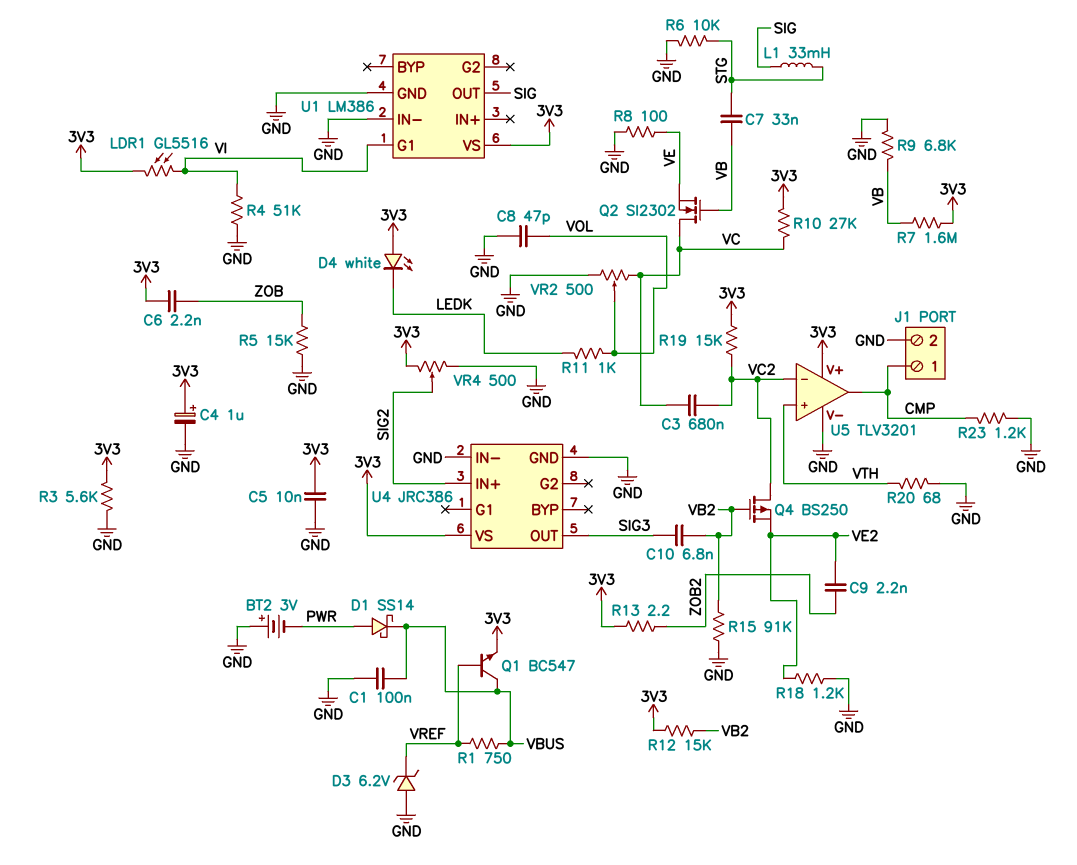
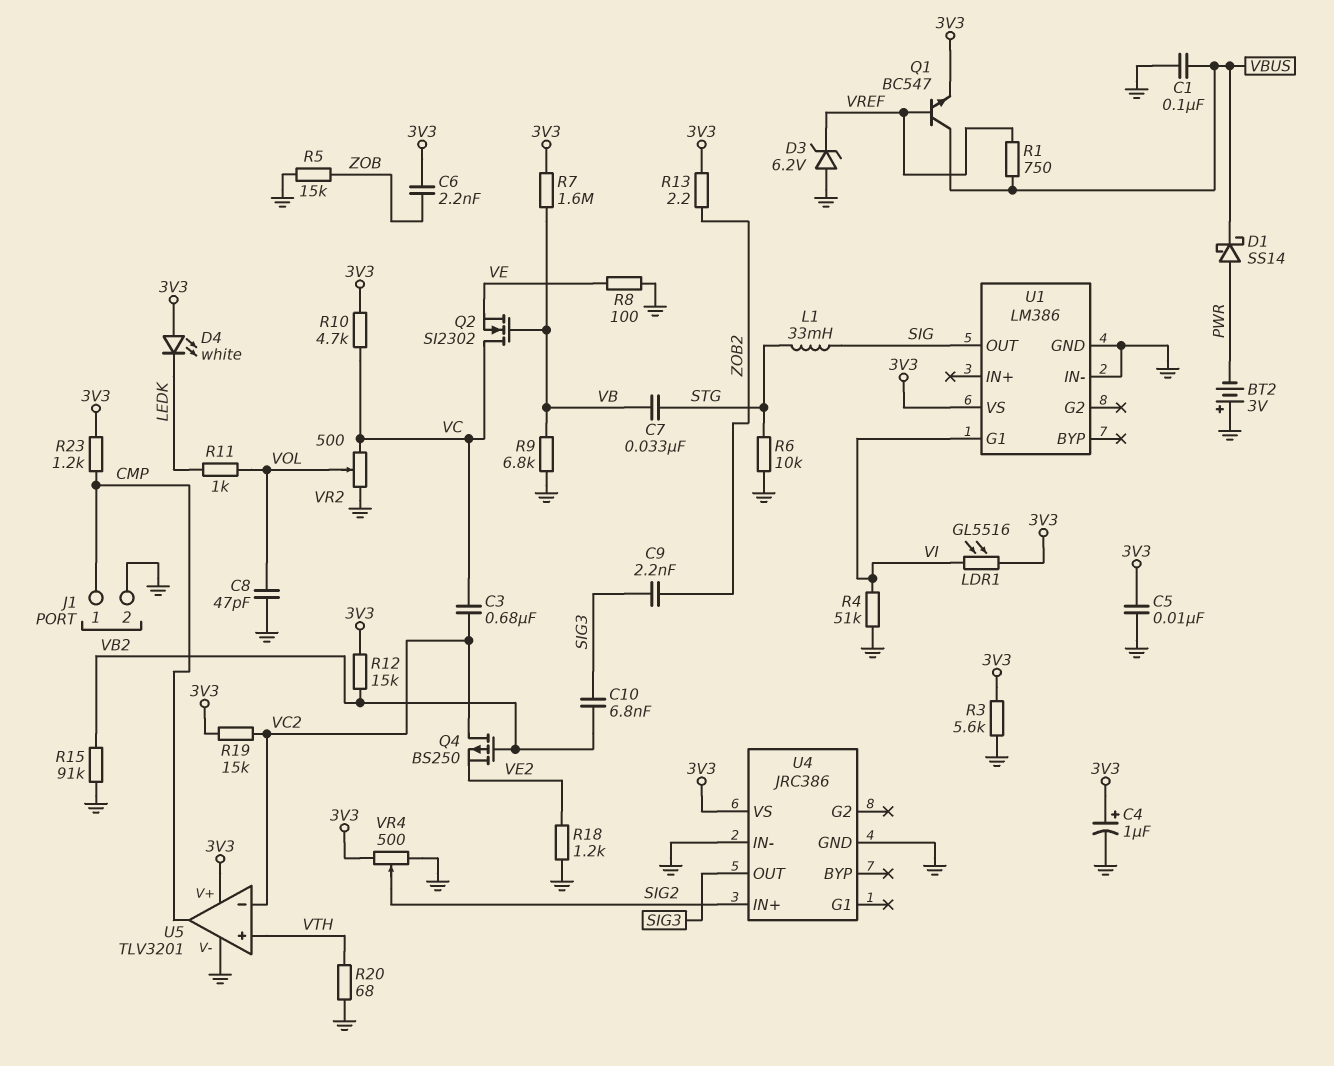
C9: 2.2nF (VE2, ZOB2) -> 2.2nF (SIG3, ZOB2)
R10: 27k (3V3, VC) -> 4.7k (3V3, VC)
R23: 1.2k (CMP, GND) -> 1.2k (3V3, CMP)

